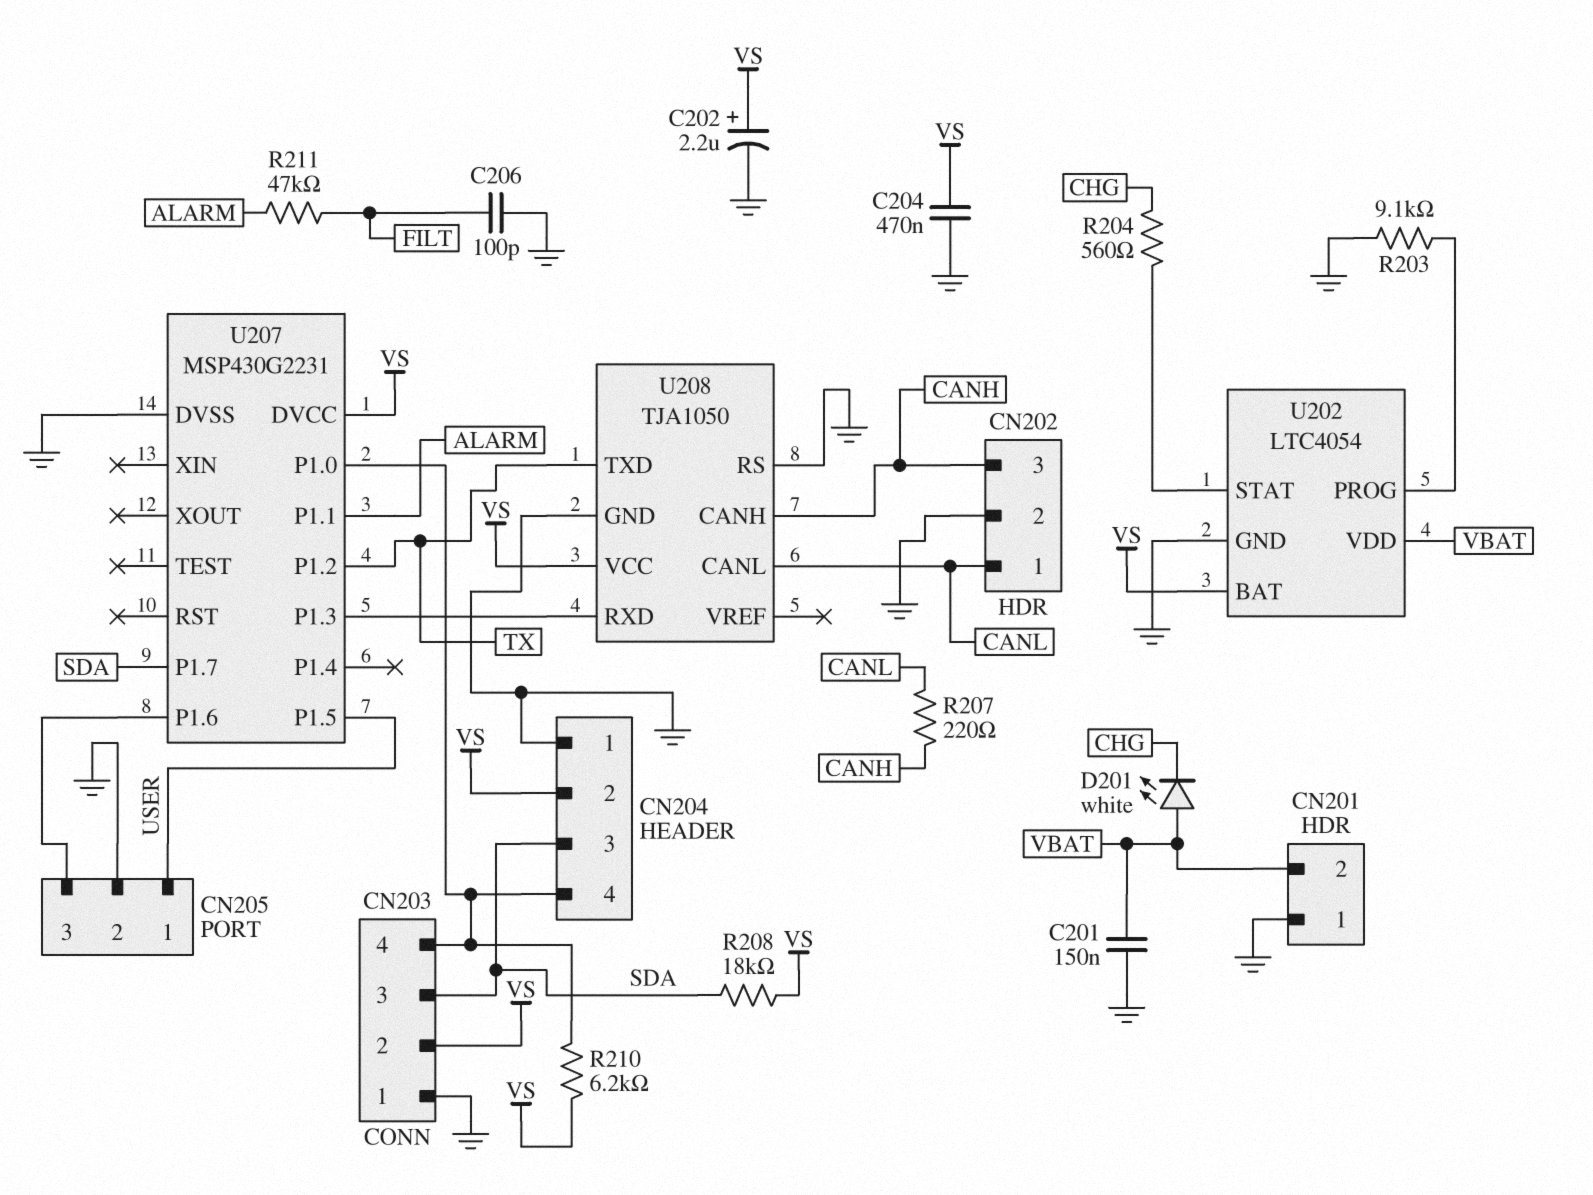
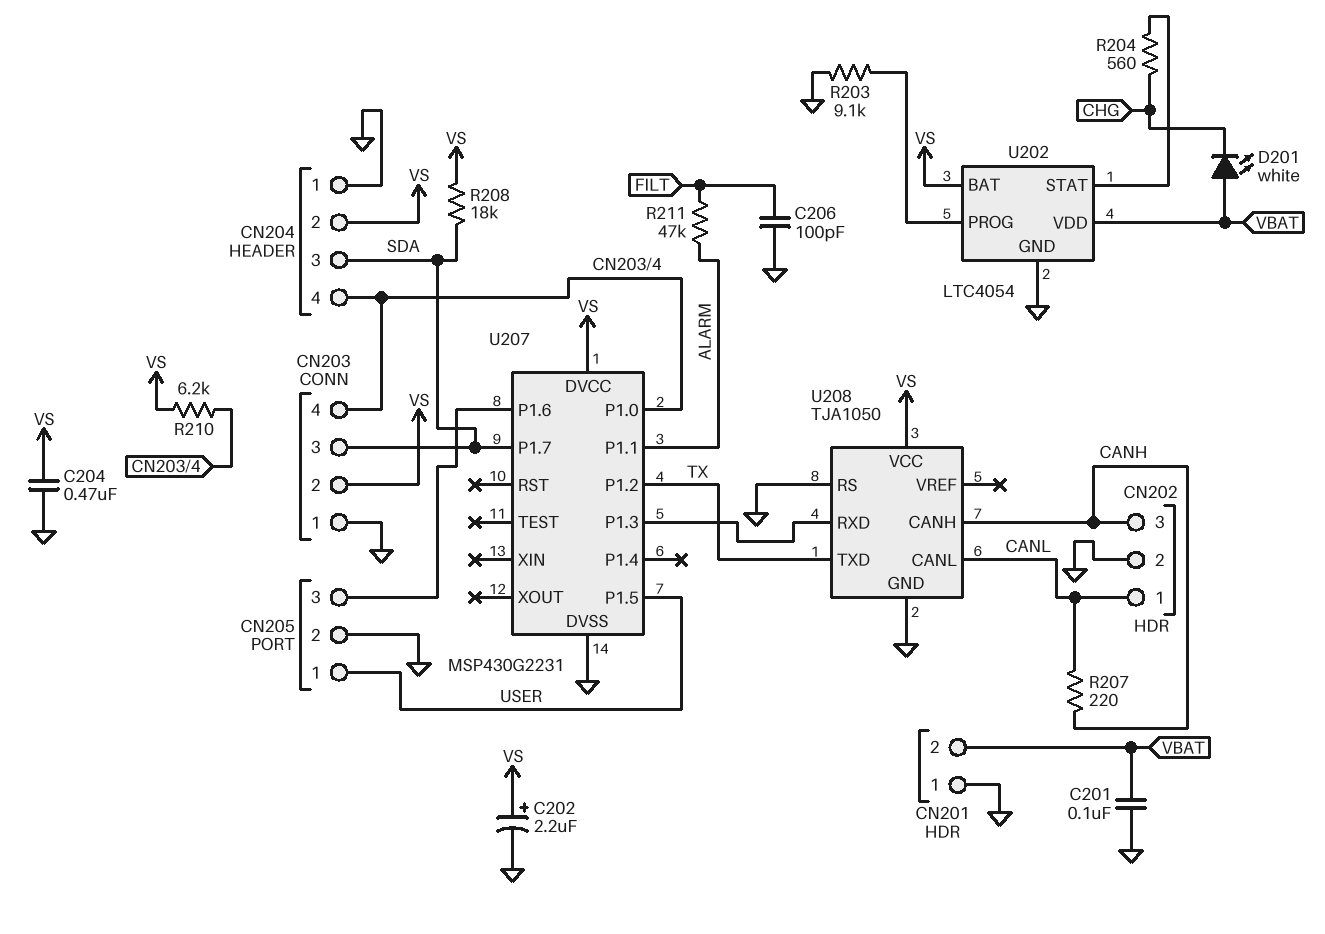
C201: 150nF (GND, VBAT) -> 100nF (GND, VBAT)

